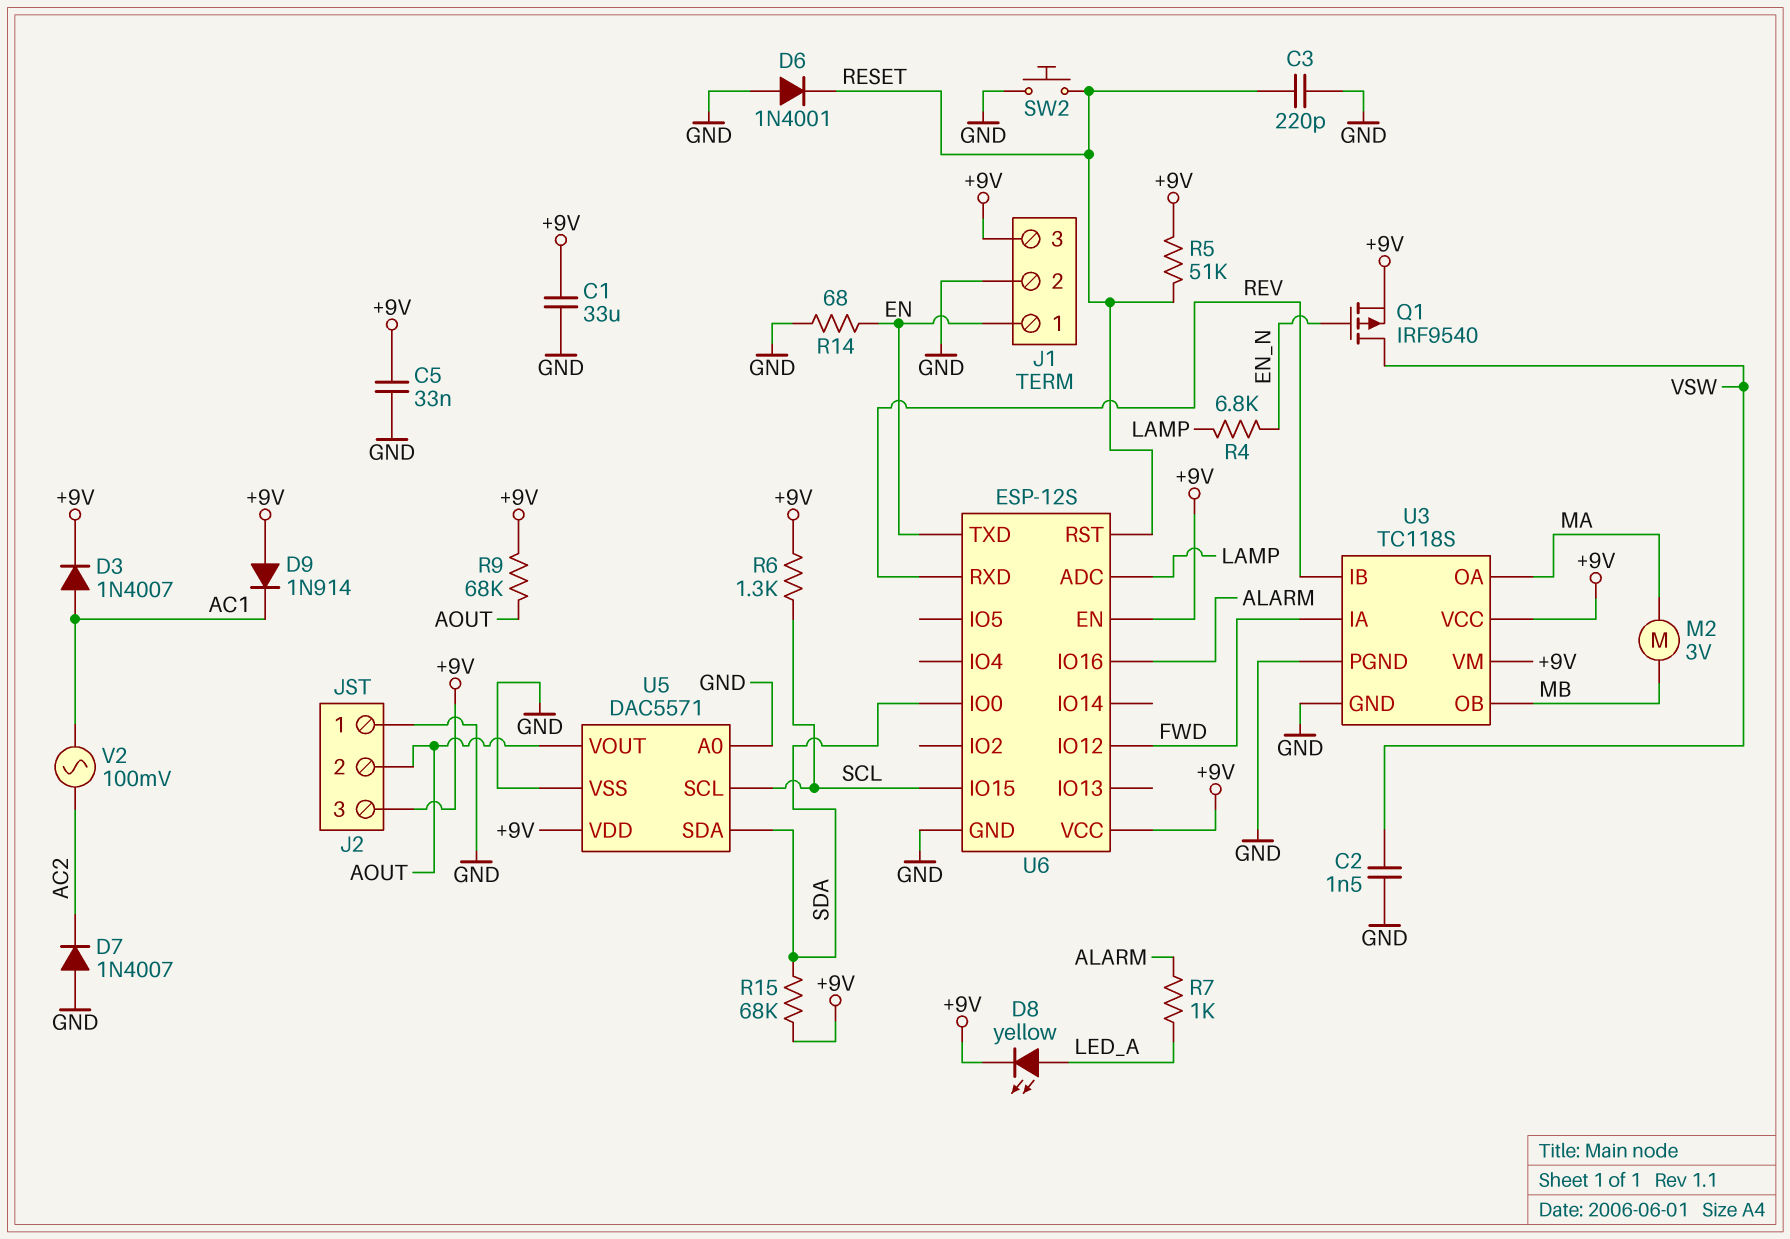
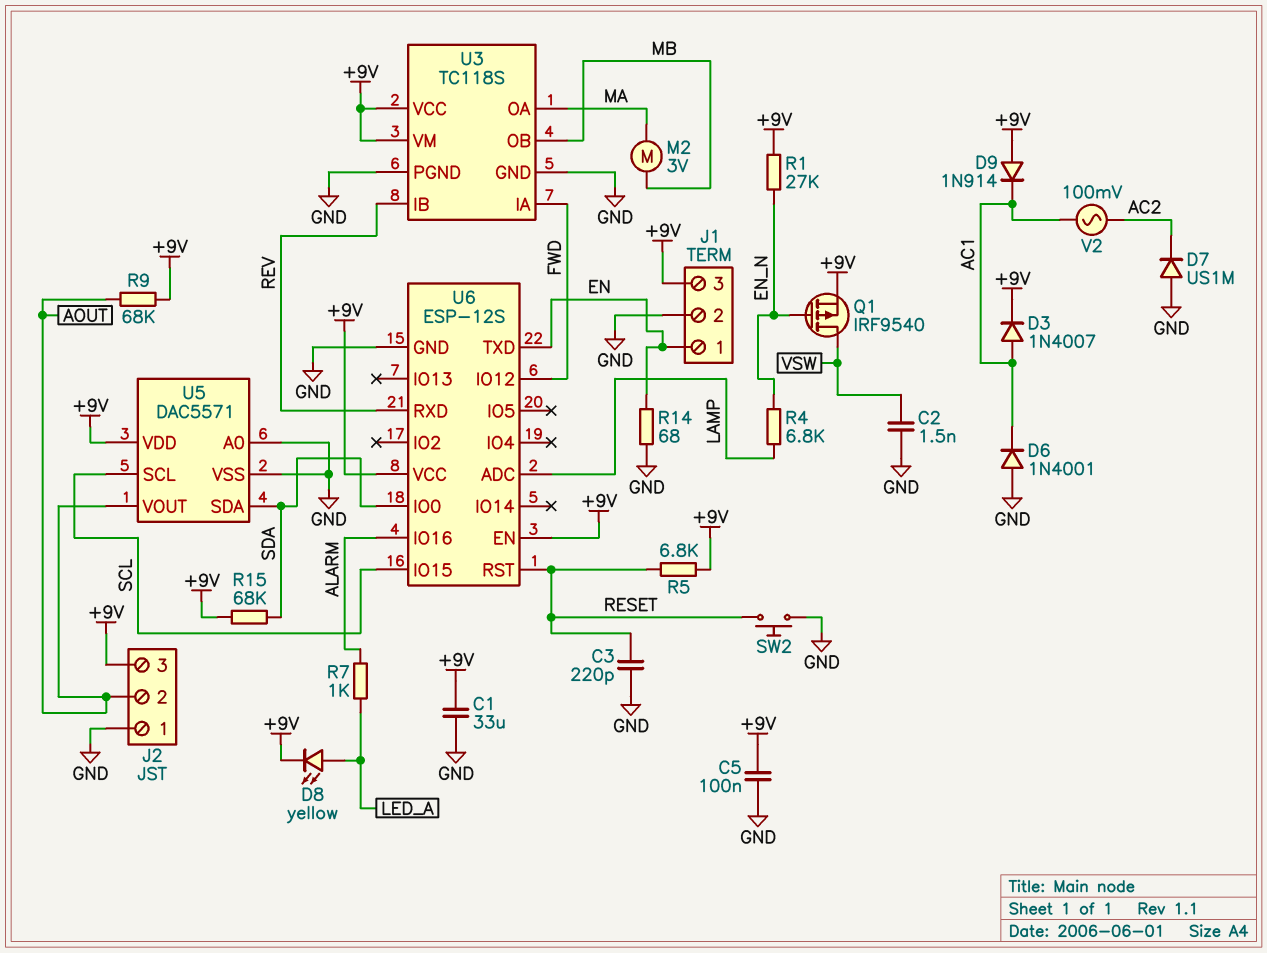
C5: 33nF (+9V, GND) -> 100nF (+9V, GND)
D6: diode 1N4001 (A GND, K RESET) -> diode 1N4001 (A GND, K AC1)
D7: diode 1N4007 (A GND, K AC2) -> diode US1M (A GND, K AC2)
R1: none -> 27k (+9V, EN_N)
R5: 51k (+9V, RESET) -> 6.8k (+9V, RESET)
R6: 1.3k (+9V, SCL) -> none

